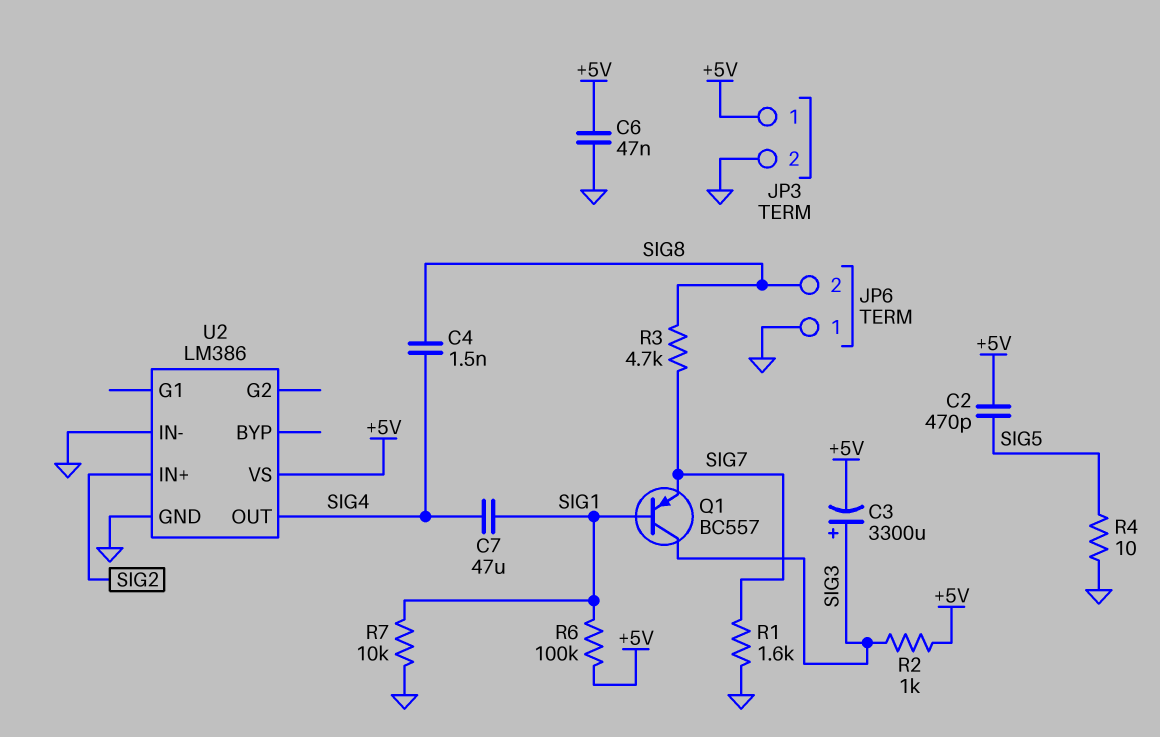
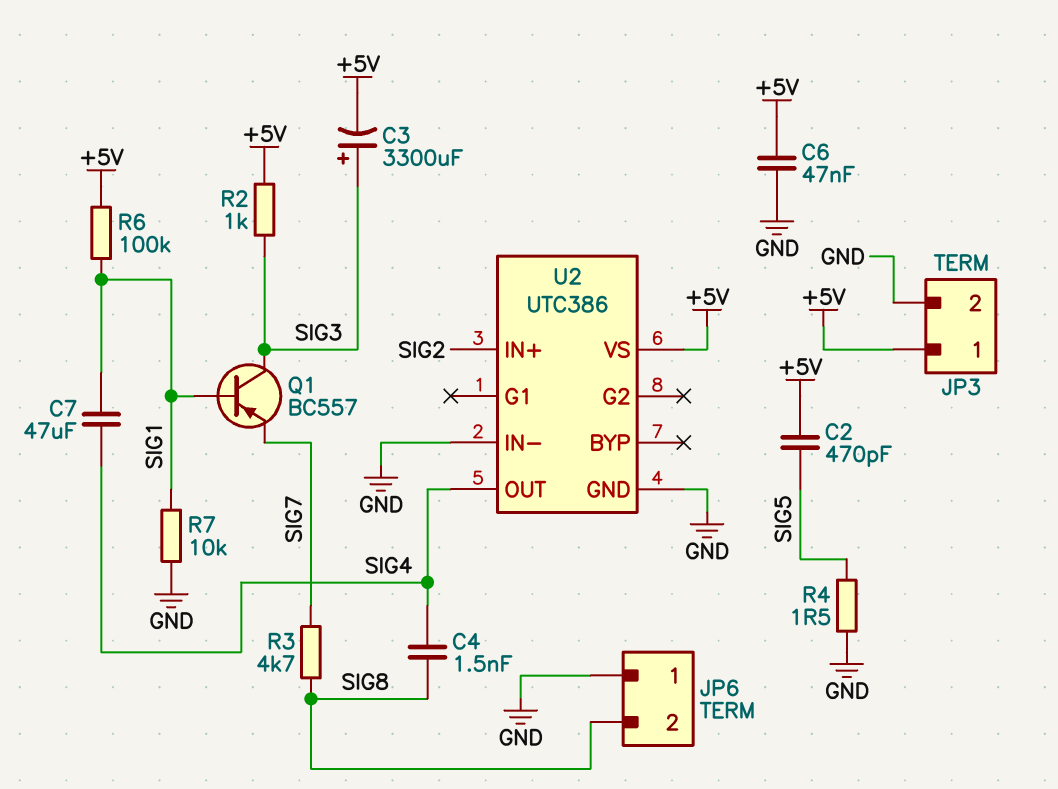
R1: 1.6k (GND, SIG7) -> none
R4: 10 (GND, SIG5) -> 1.5 (GND, SIG5)
U2: LM386 -> UTC386

